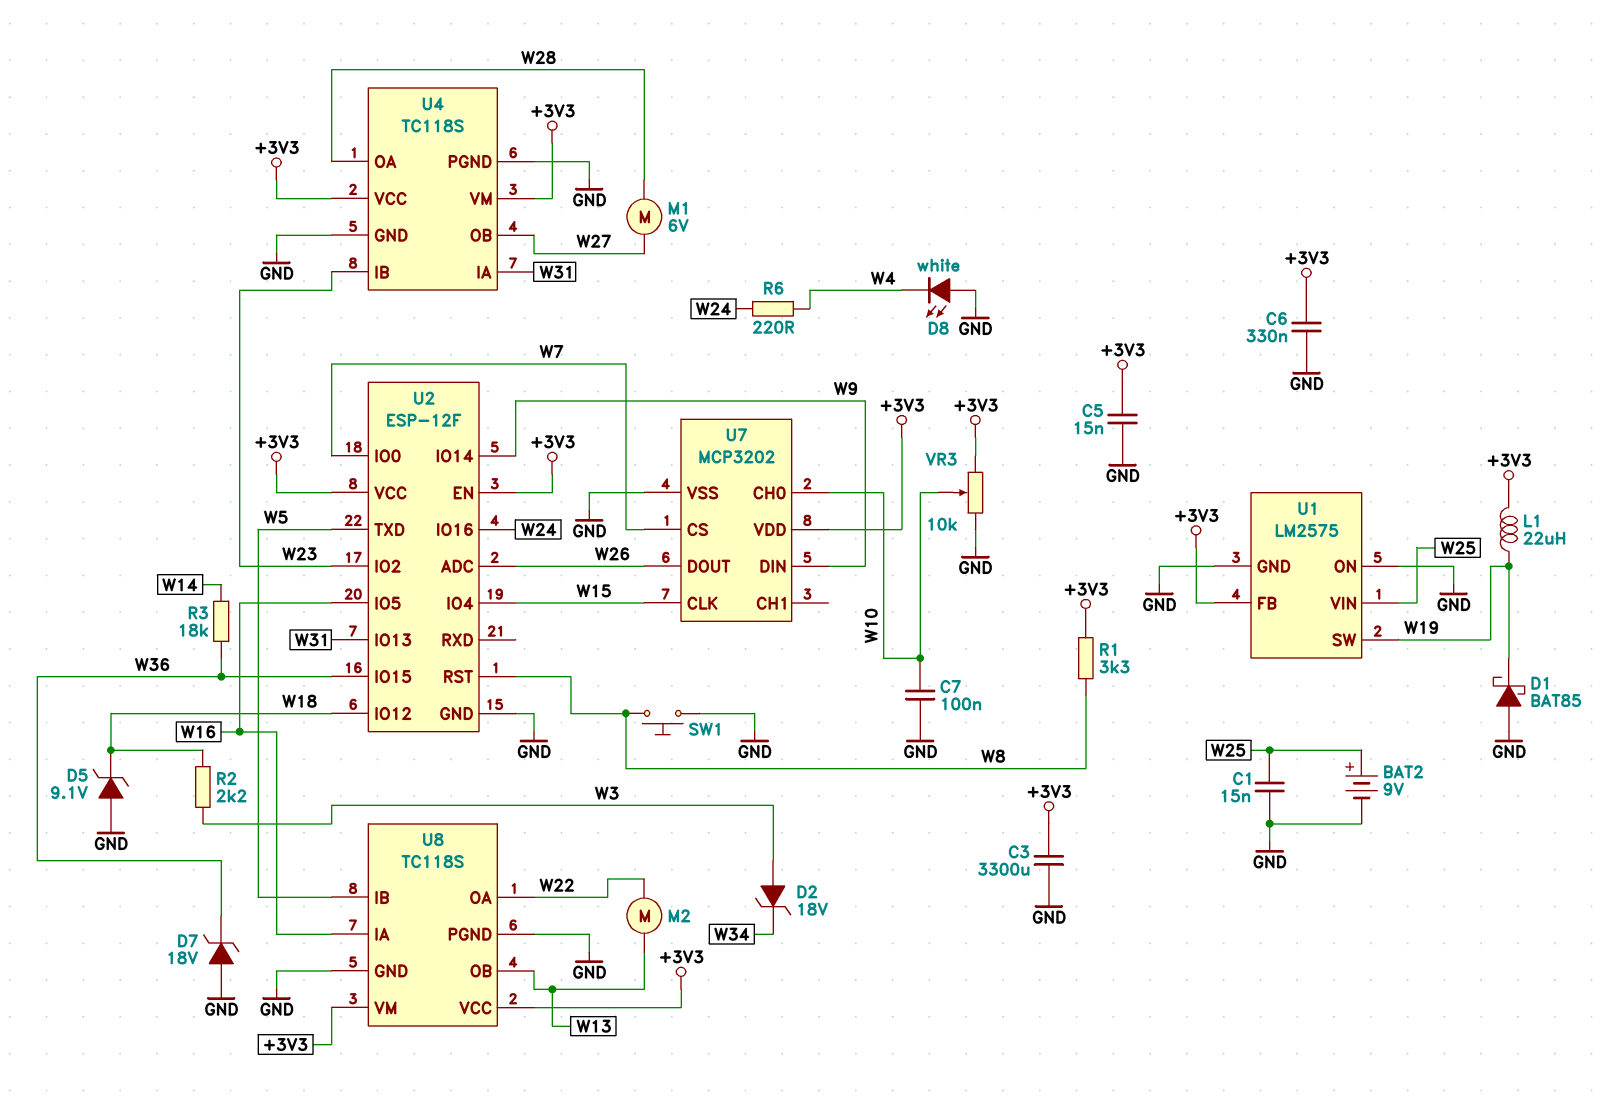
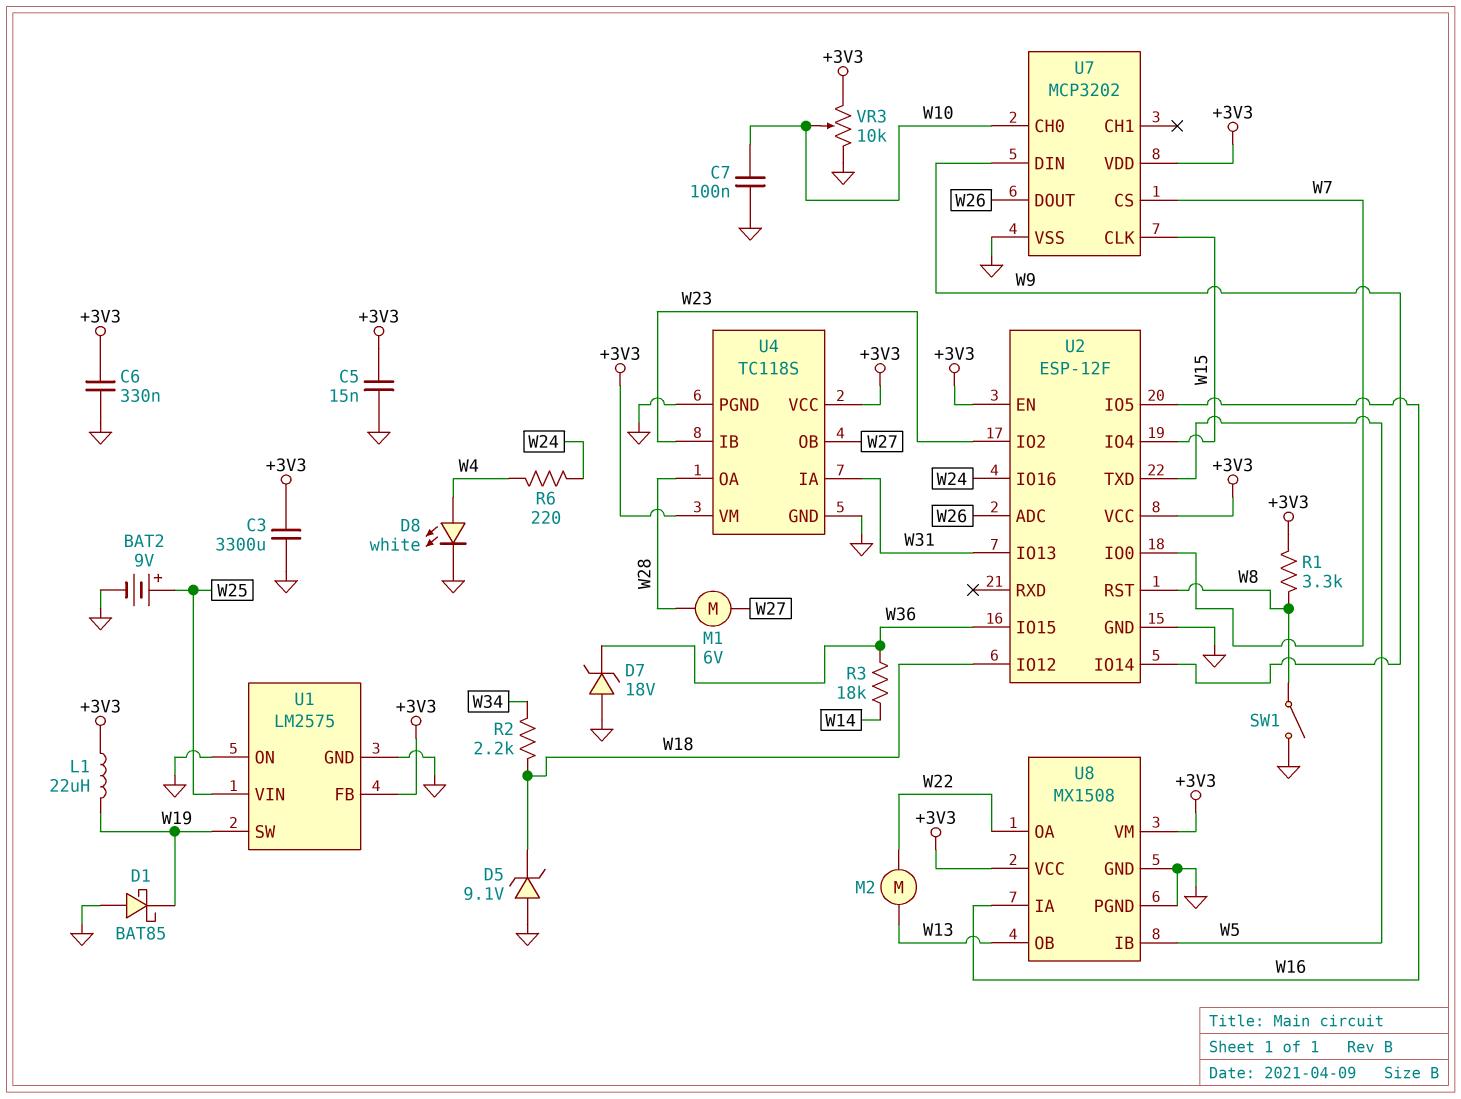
C1: 15nF (GND, W25) -> none
D2: zener 18V (A W3, K W34) -> none
D8: LED white (A GND, K W4) -> LED white (A W4, K GND)
R2: 2.2k (W3, W18) -> 2.2k (W18, W34)
SW1: button (GND, W8) -> switch (GND, W8)
U8: TC118S -> MX1508

